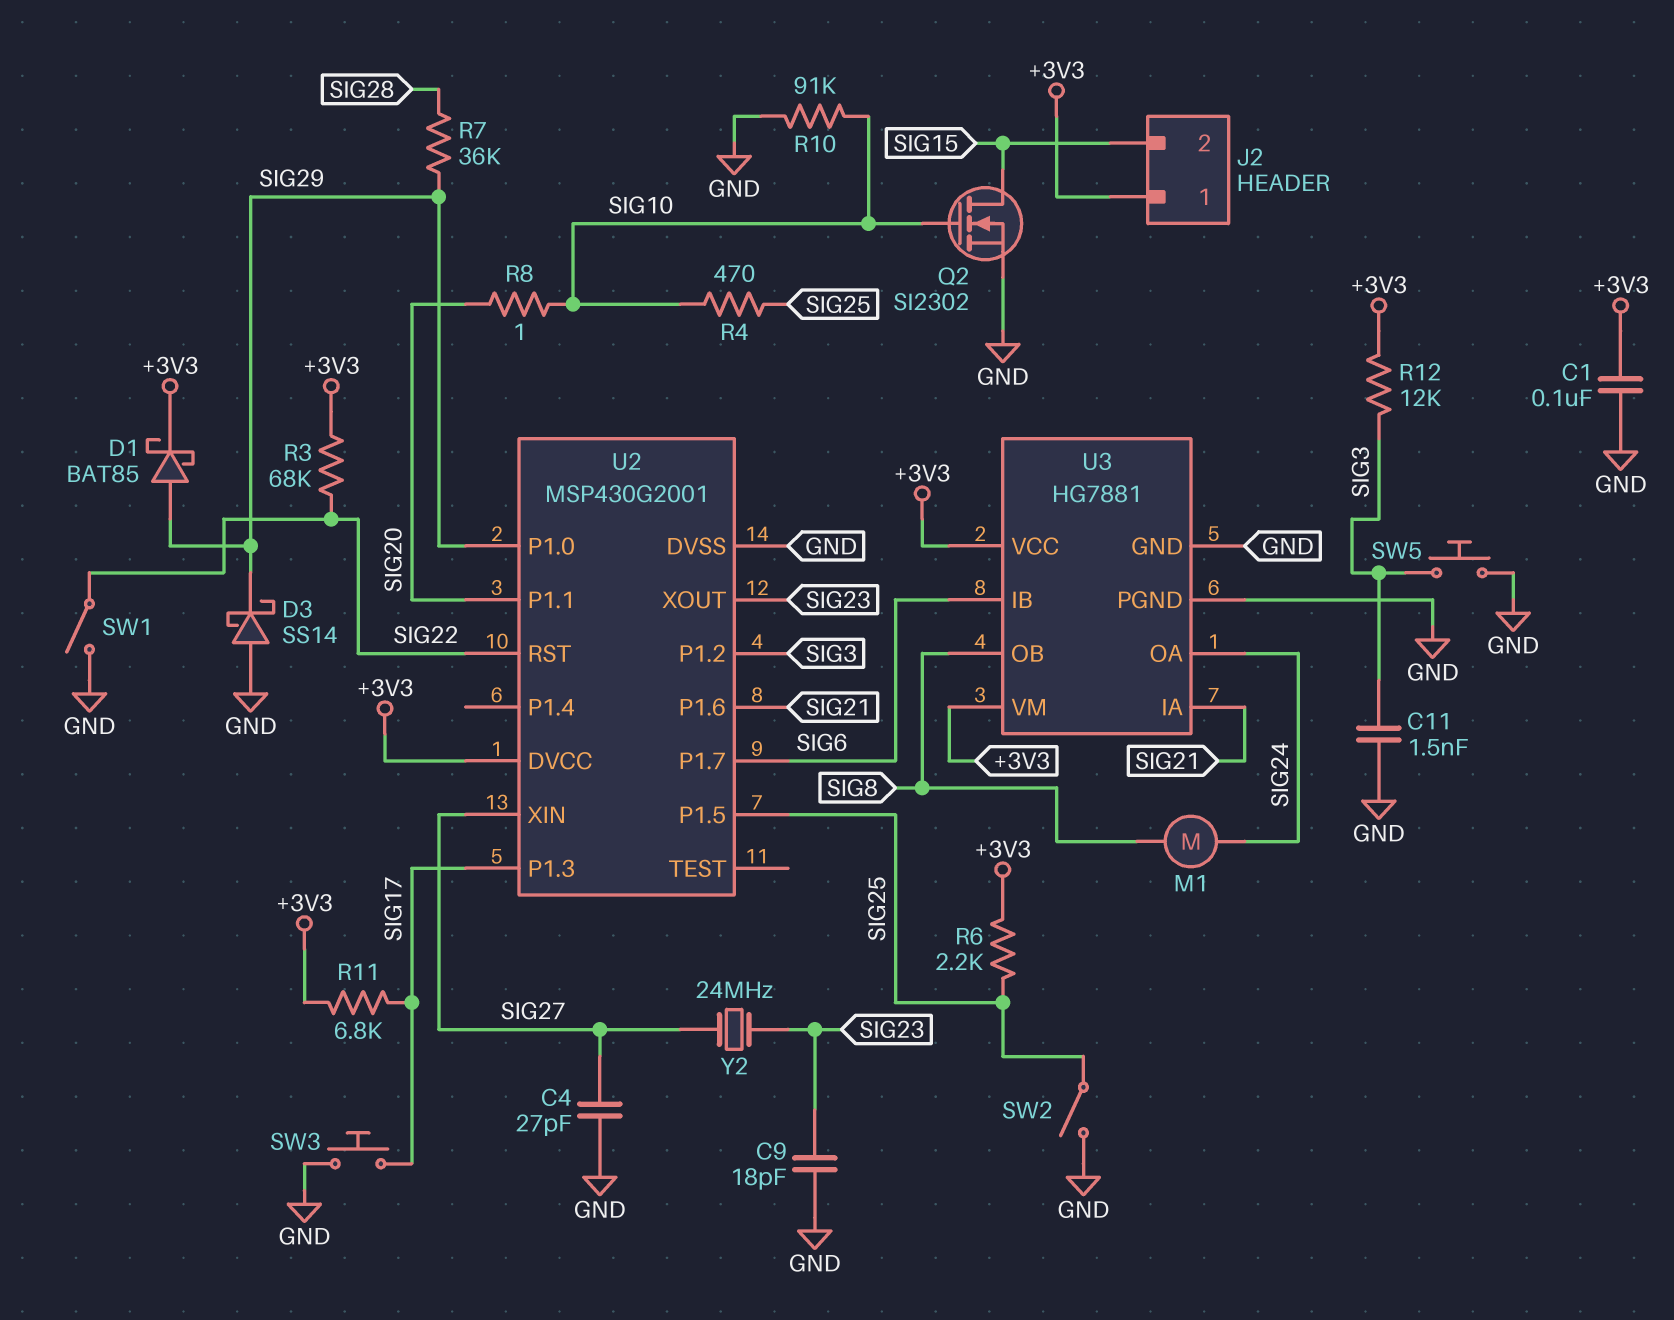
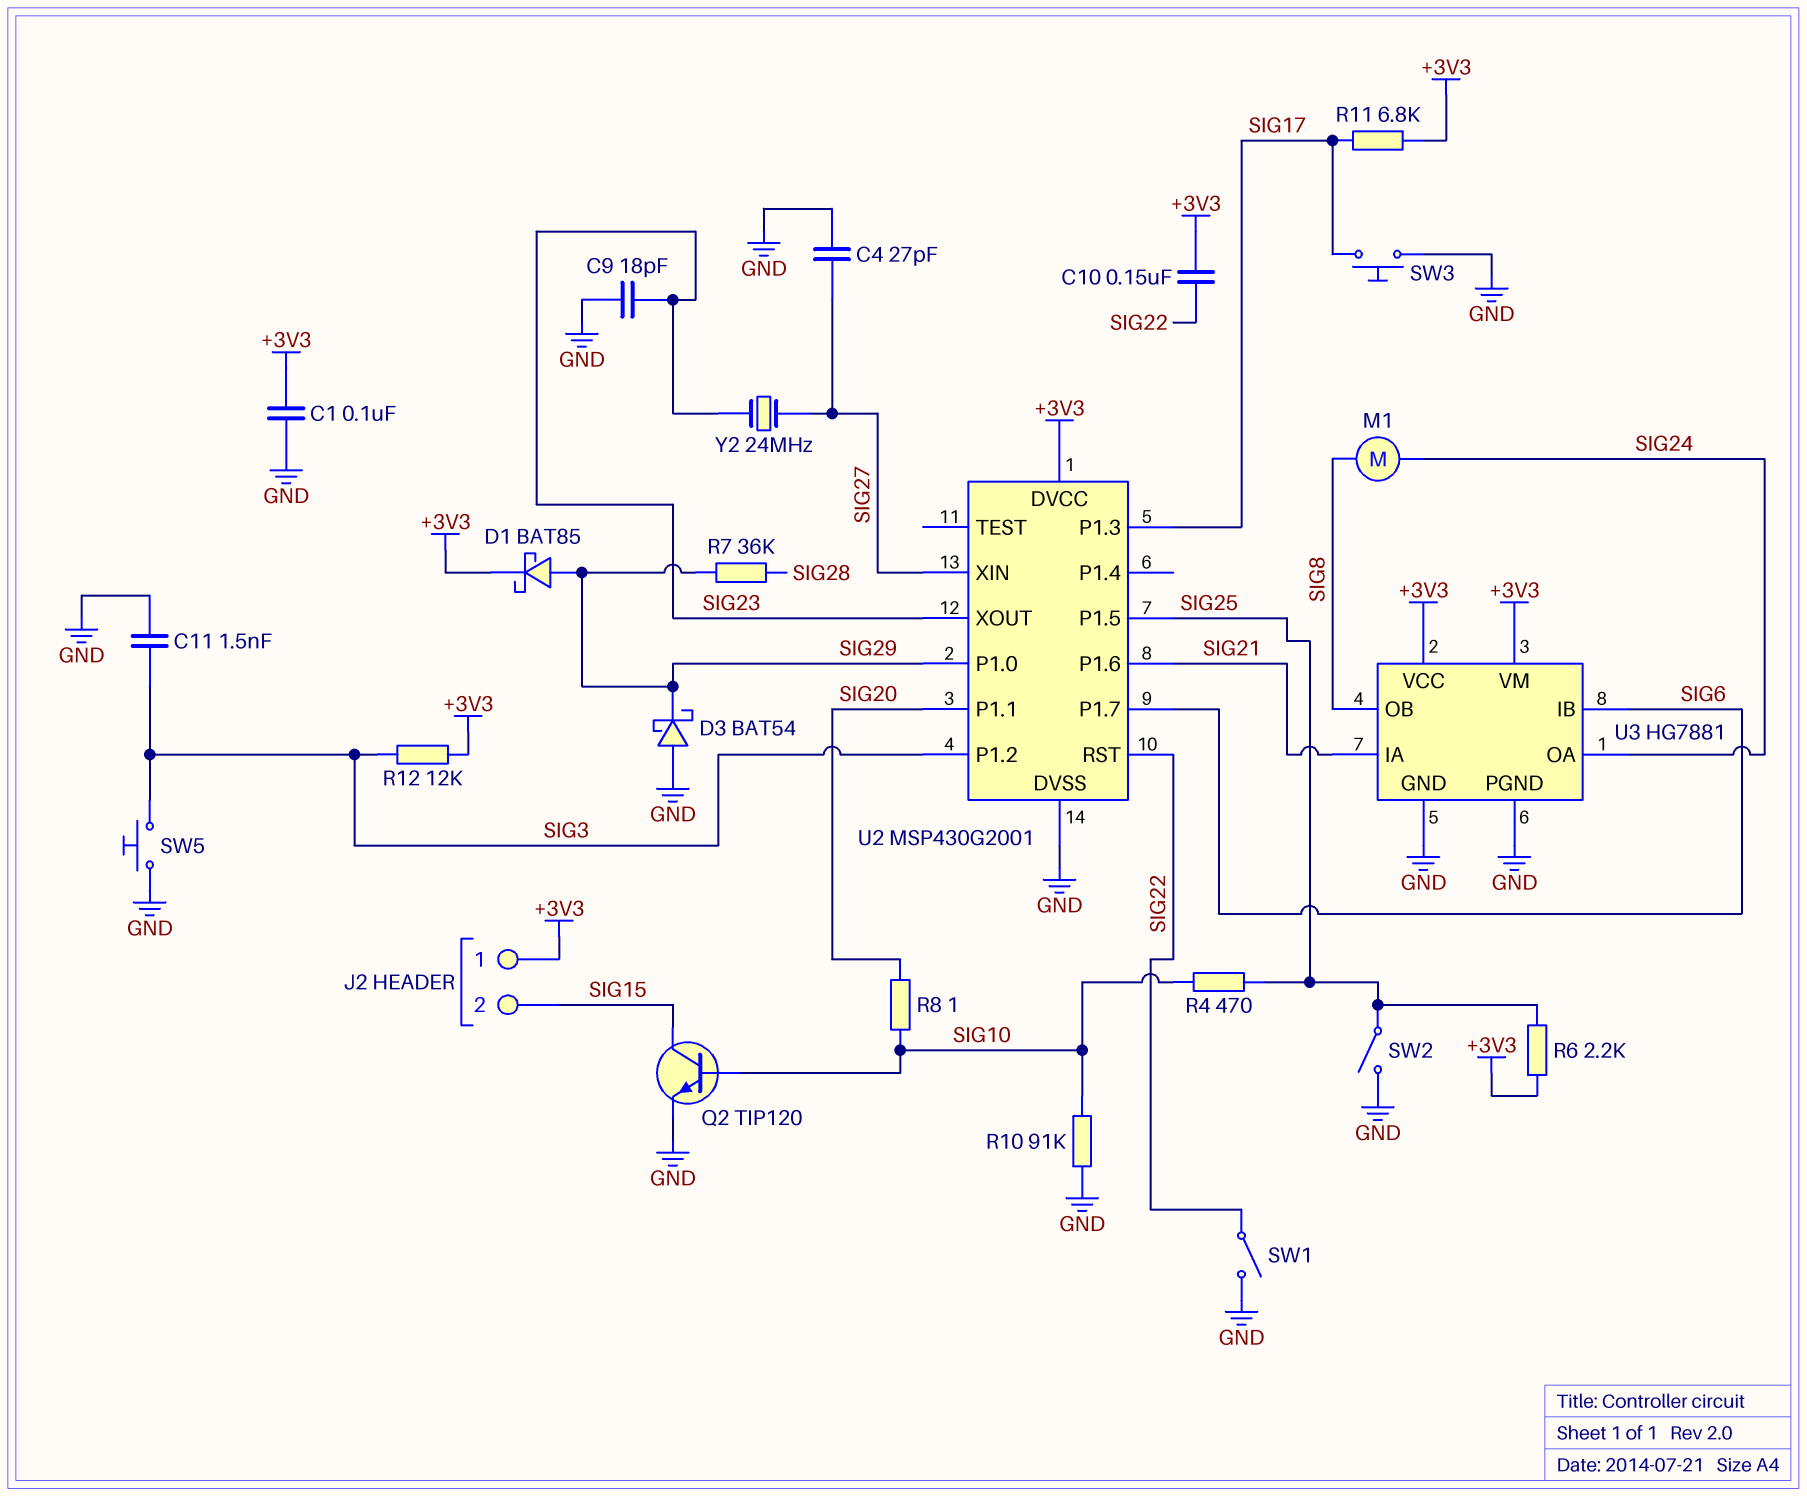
C10: none -> 150nF (+3V3, SIG22)
D3: schottky SS14 (A GND, K SIG29) -> schottky BAT54 (A GND, K SIG29)
Q2: NMOS SI2302 (G SIG10, D SIG15, S GND) -> NPN TIP120 (B SIG10, C SIG15, E GND)
R3: 68k (+3V3, SIG22) -> none

